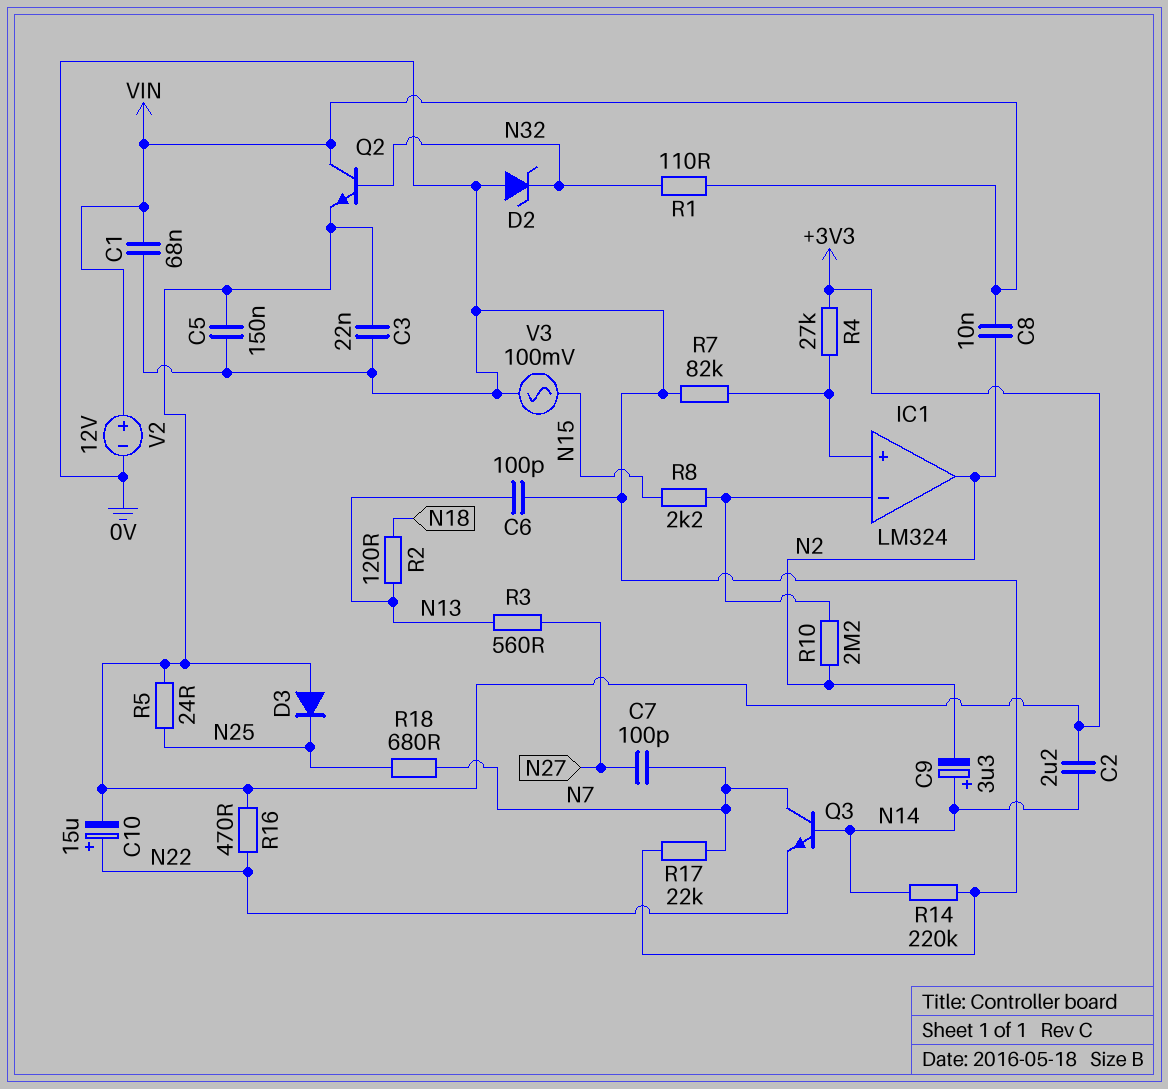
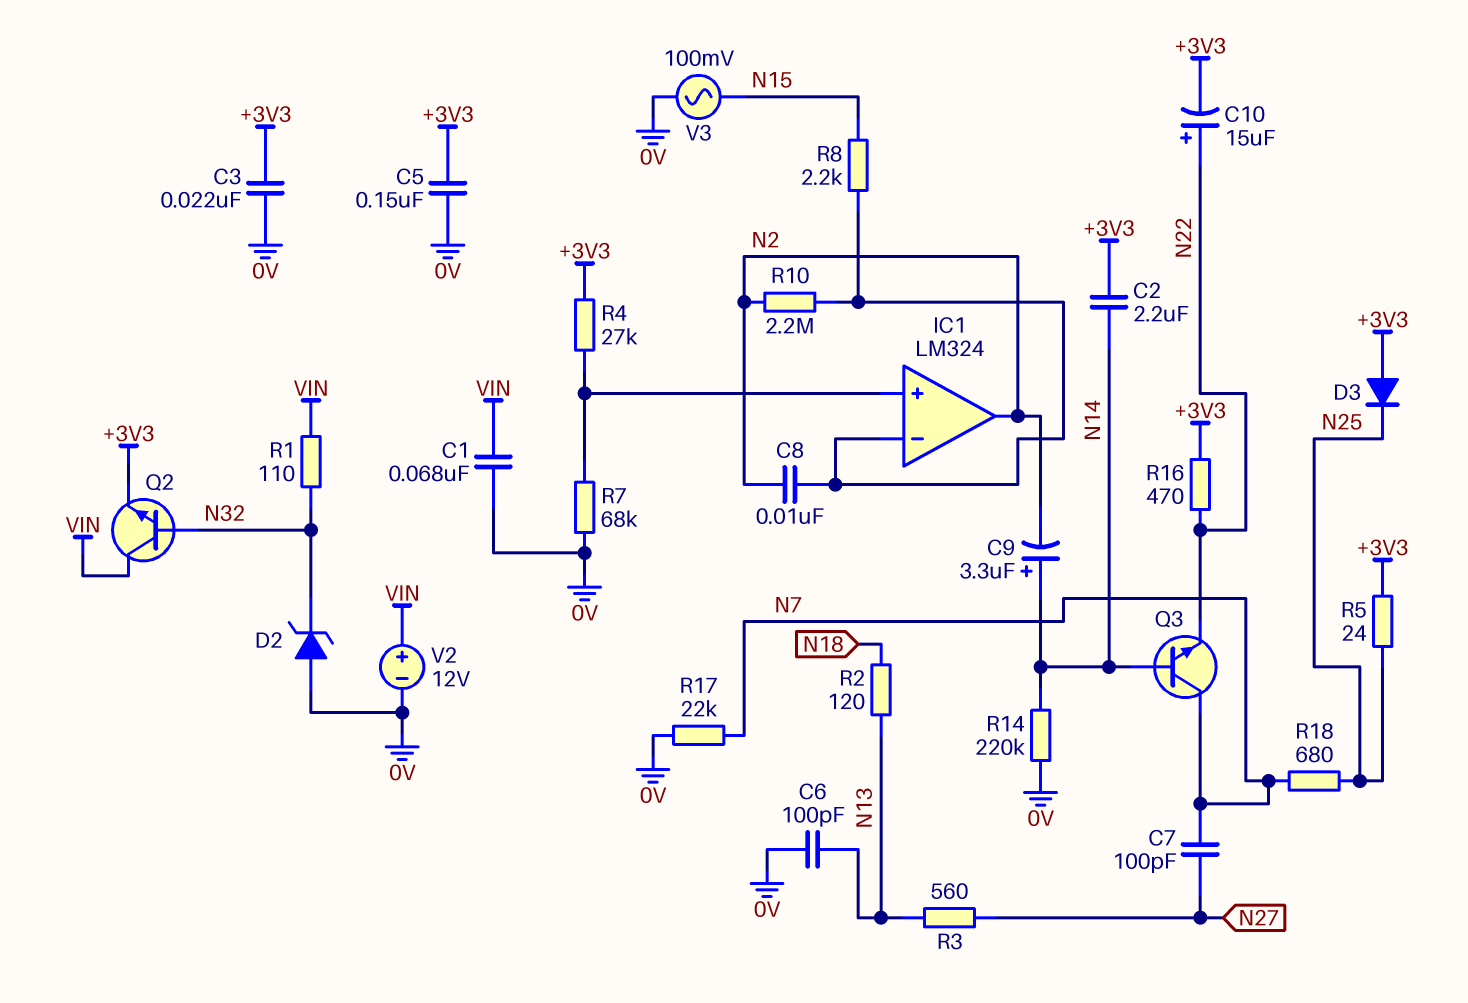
C8: 10nF (N2, VIN) -> 10nF (IC1/in-, N2)
R7: 82k (0V, IC1/in+) -> 68k (0V, IC1/in+)

